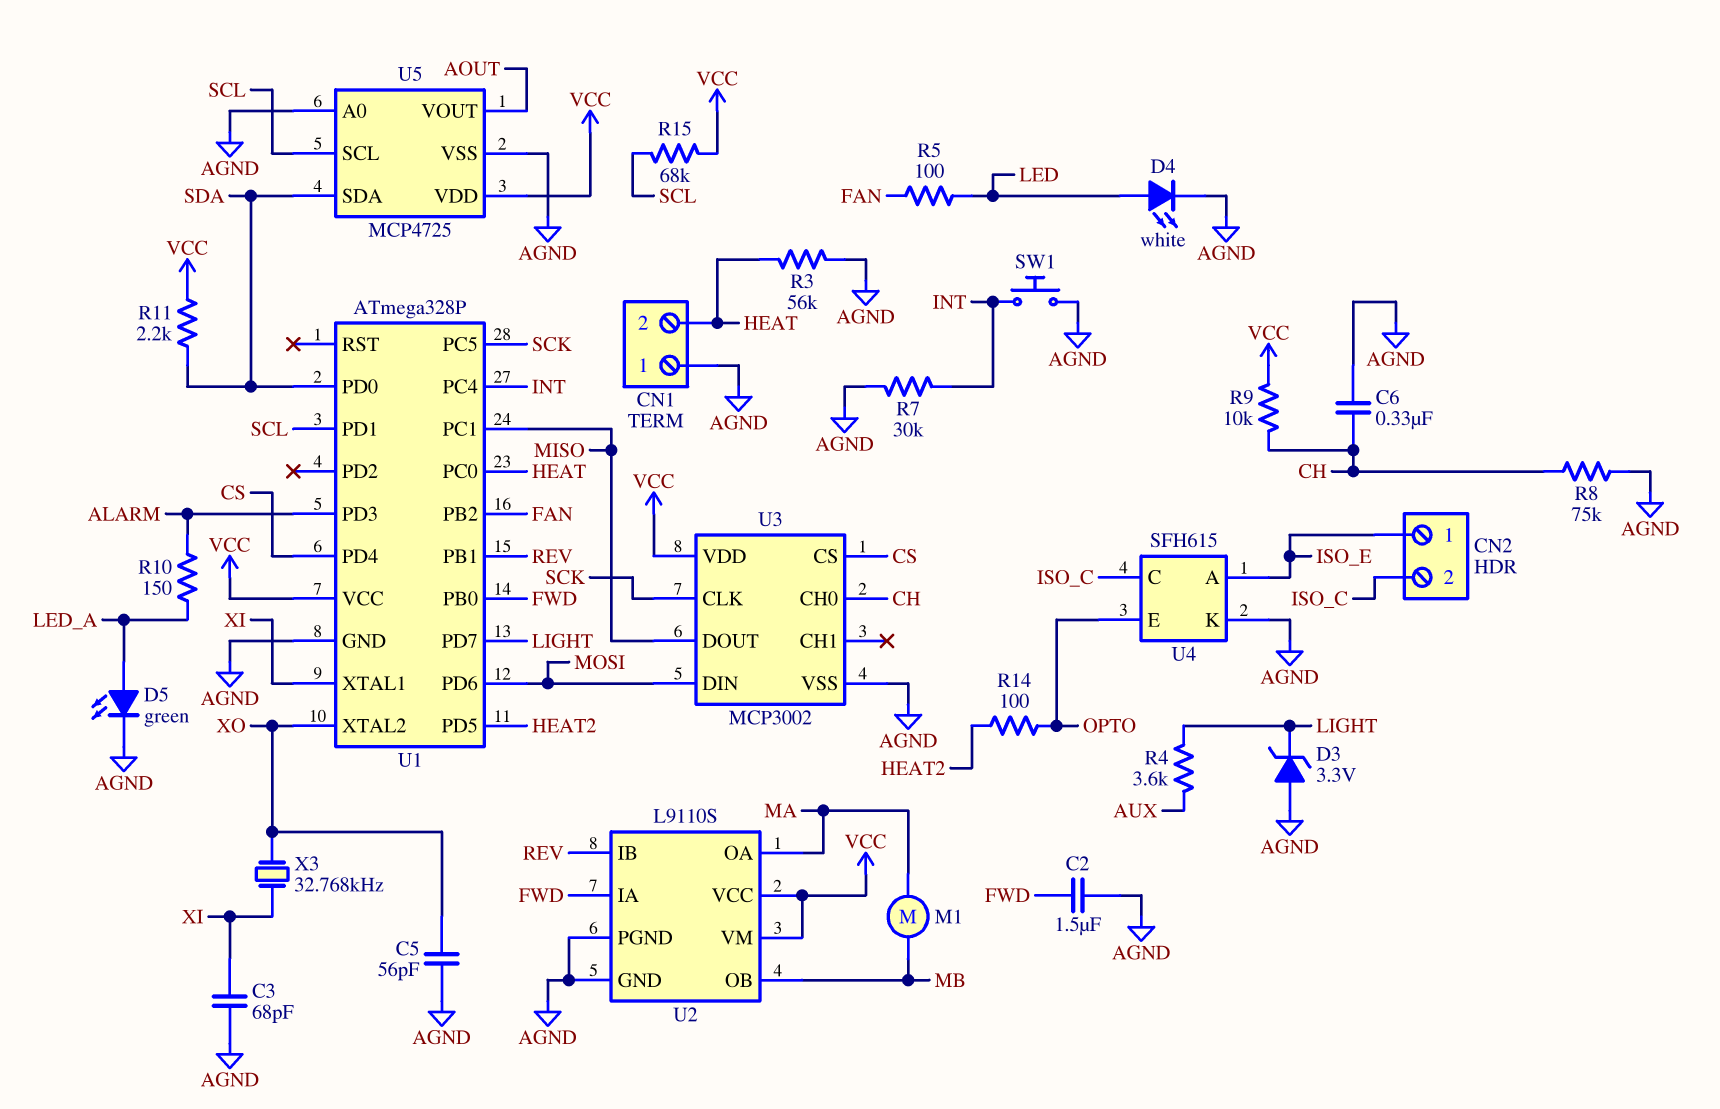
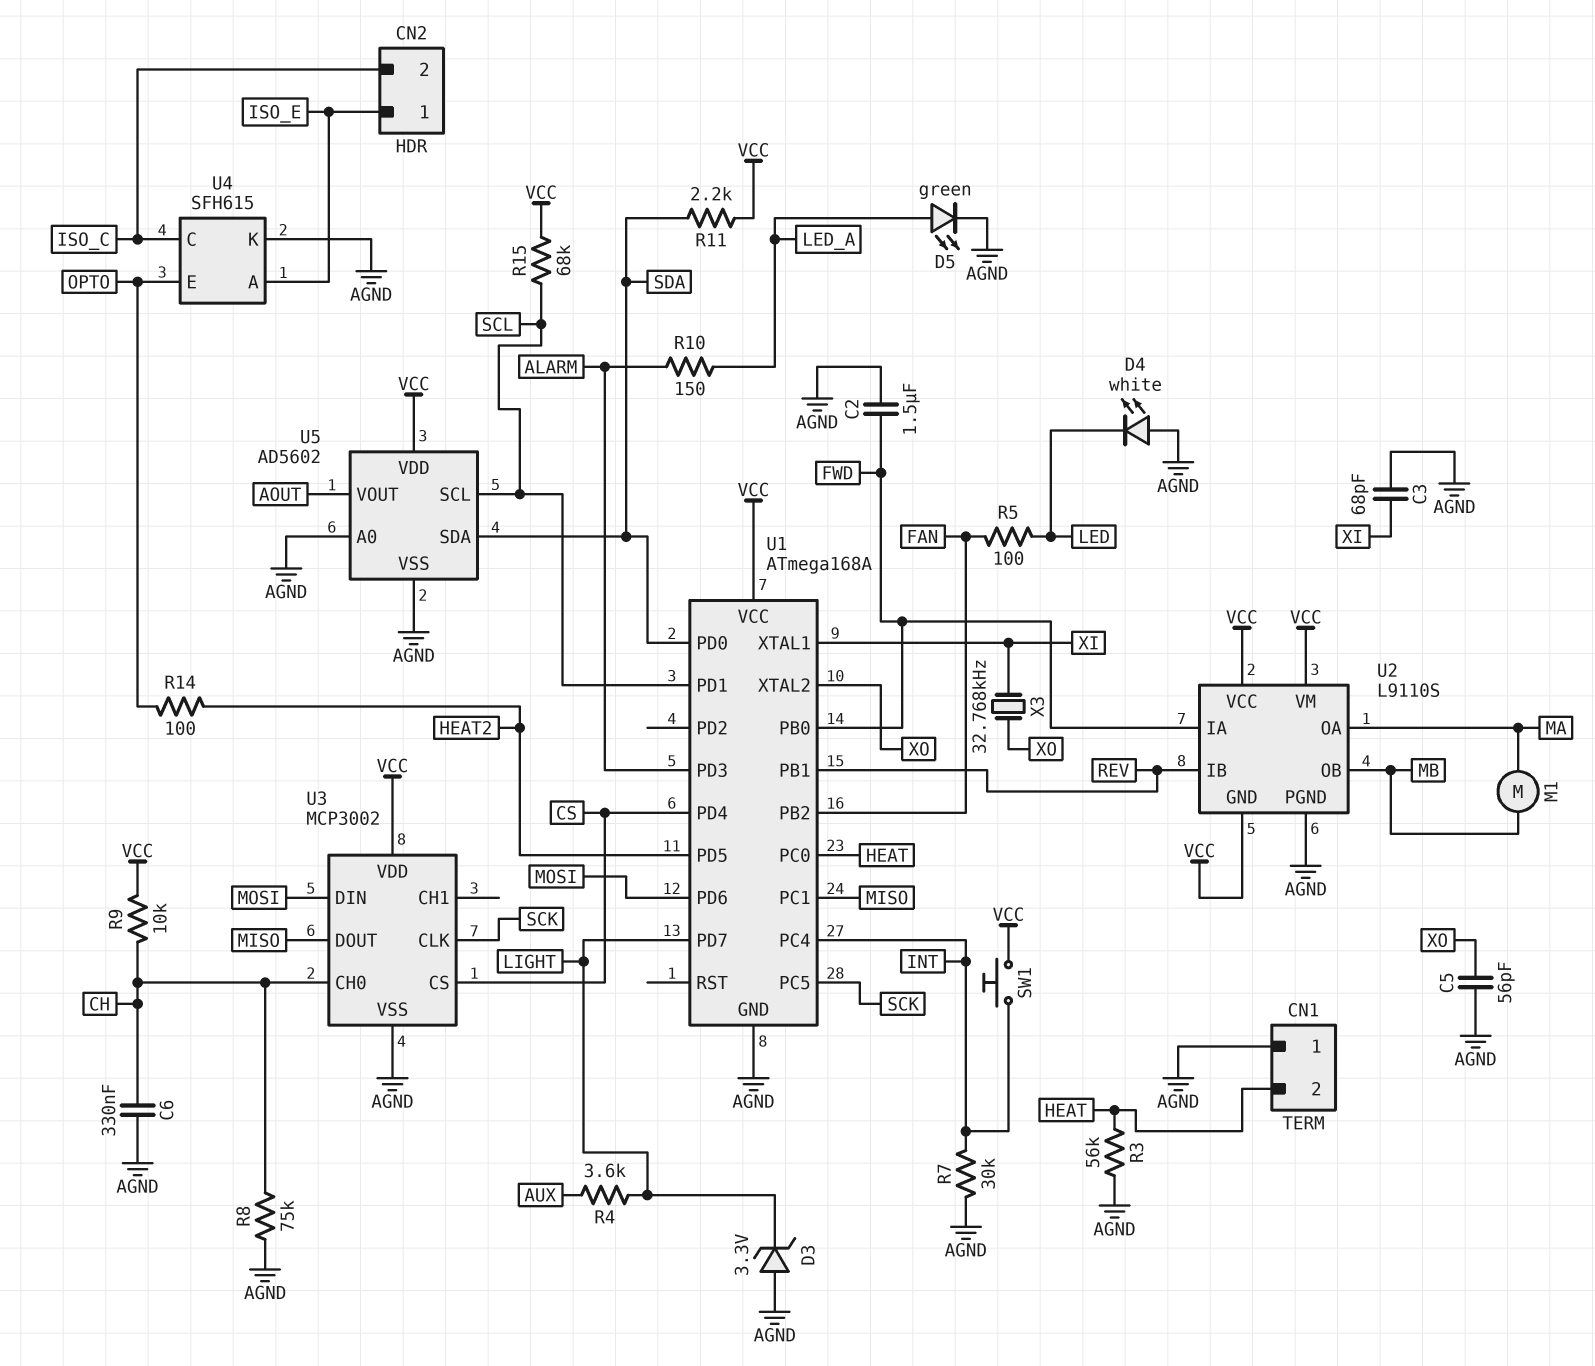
D4: LED white (A LED, K AGND) -> LED white (A AGND, K LED)
SW1: button (AGND, INT) -> button (INT, VCC)
U1: ATmega328P -> ATmega168A
U2 pin GND: AGND -> VCC
U5: MCP4725 -> AD5602

